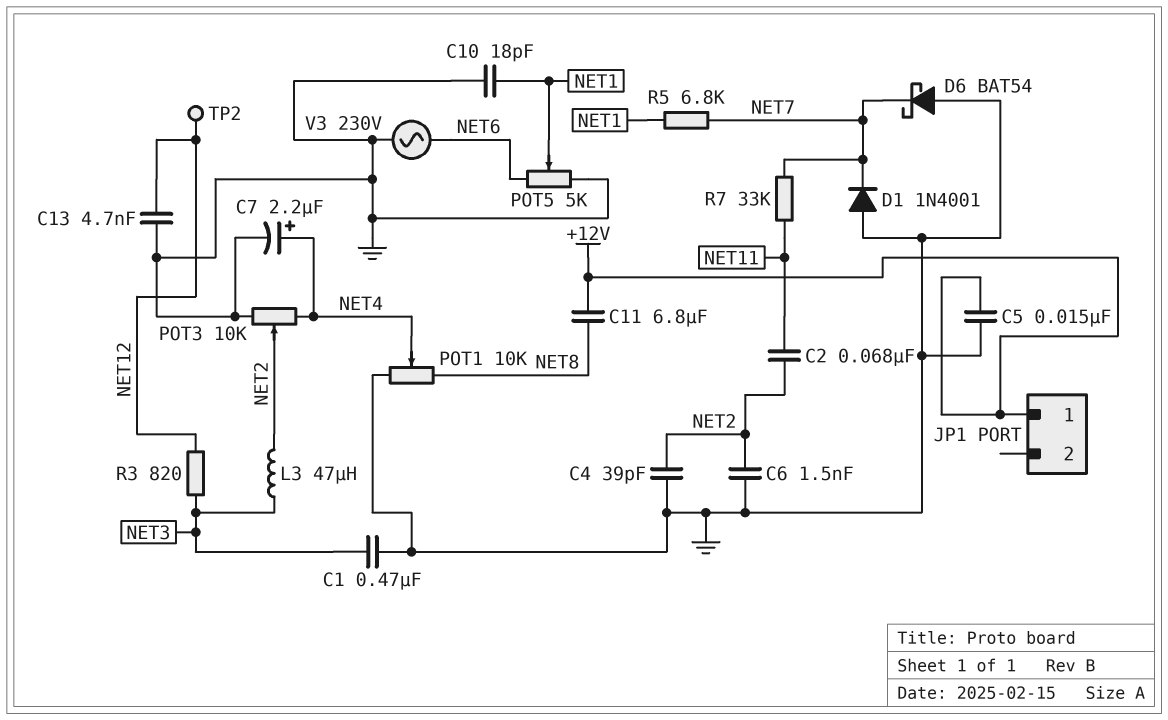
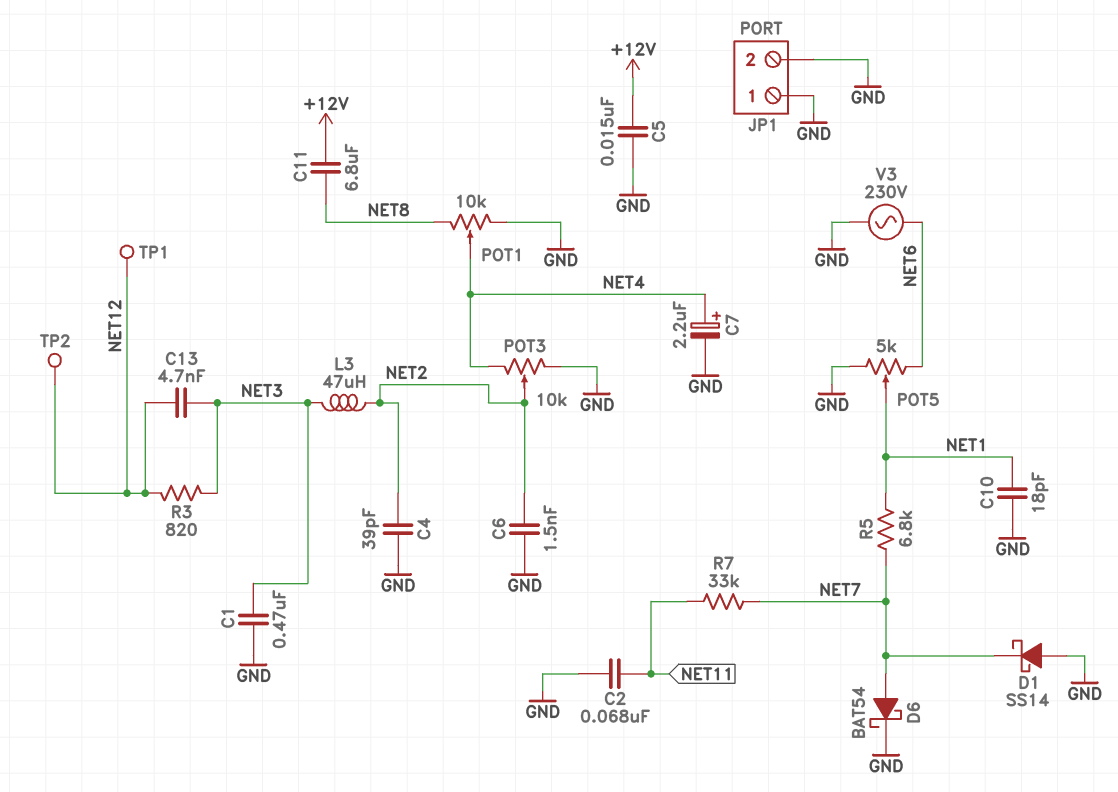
C2: 68nF (NET2, NET11) -> 68nF (GND, NET11)
C13: 4.7nF (GND, NET12) -> 4.7nF (NET3, NET12)
D1: diode 1N4001 (A GND, K NET7) -> schottky SS14 (A GND, K NET7)
D6: schottky BAT54 (A GND, K NET7) -> schottky BAT54 (A NET7, K GND)
JP1 pin 1: +12V -> GND
JP1 pin 2: none -> GND
TP1: none -> test point (NET12)

